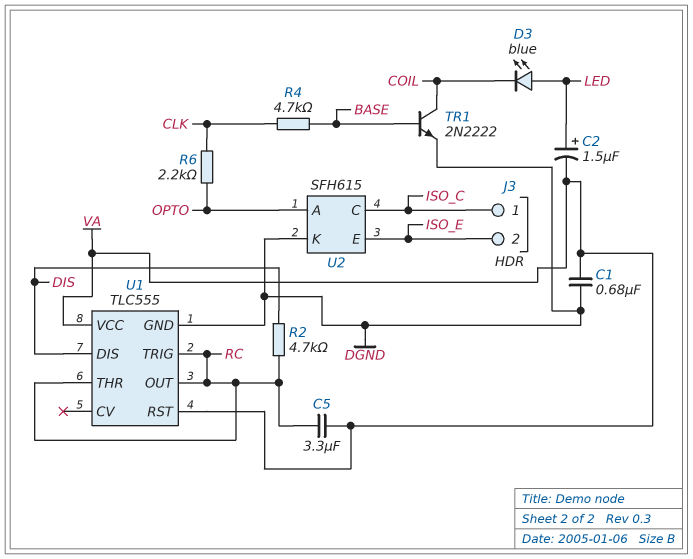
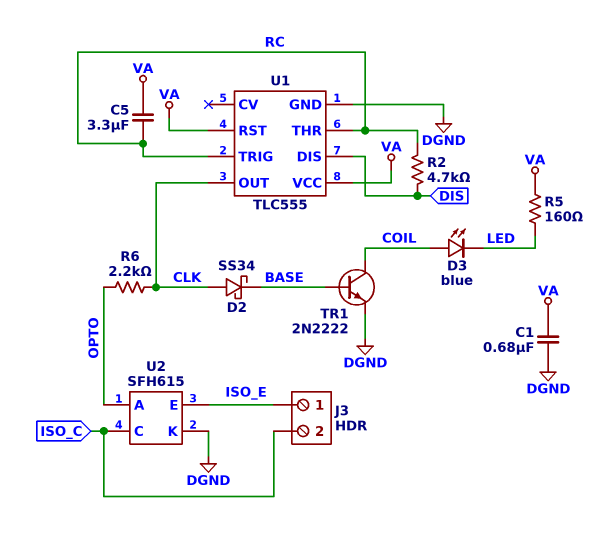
C2: 1.5uF (plus LED, minus VA) -> none
D2: none -> schottky SS34 (A CLK, K BASE)
D3: LED blue (A LED, K COIL) -> LED blue (A COIL, K LED)
J3 pin 1: ISO_C -> ISO_E
J3 pin 2: ISO_E -> ISO_C
R4: 4.7k (BASE, CLK) -> none
R5: none -> 160 (LED, VA)
U1 pin OUT: RC -> CLK

